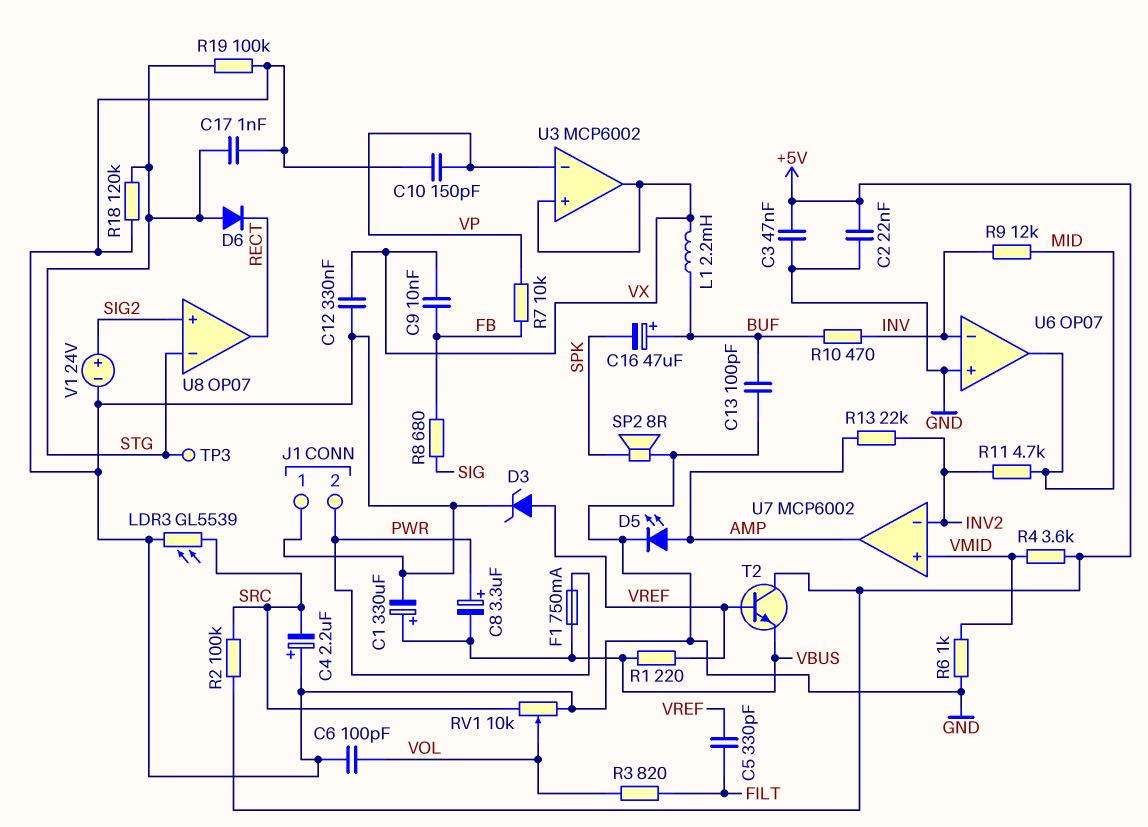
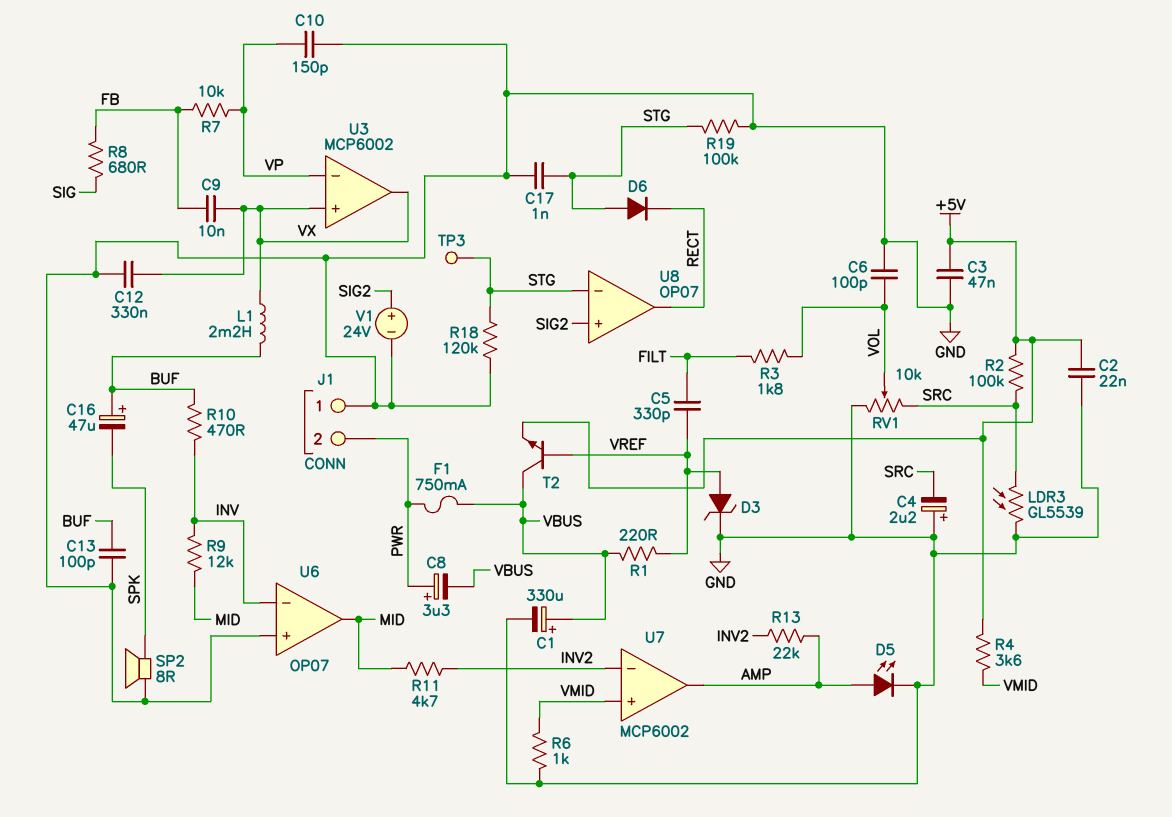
R3: 820 (FILT, VOL) -> 1.8k (FILT, VOL)
T2: NPN (B VREF, C +5V, E VBUS) -> NPN (B VREF, C VBUS, E +5V)

